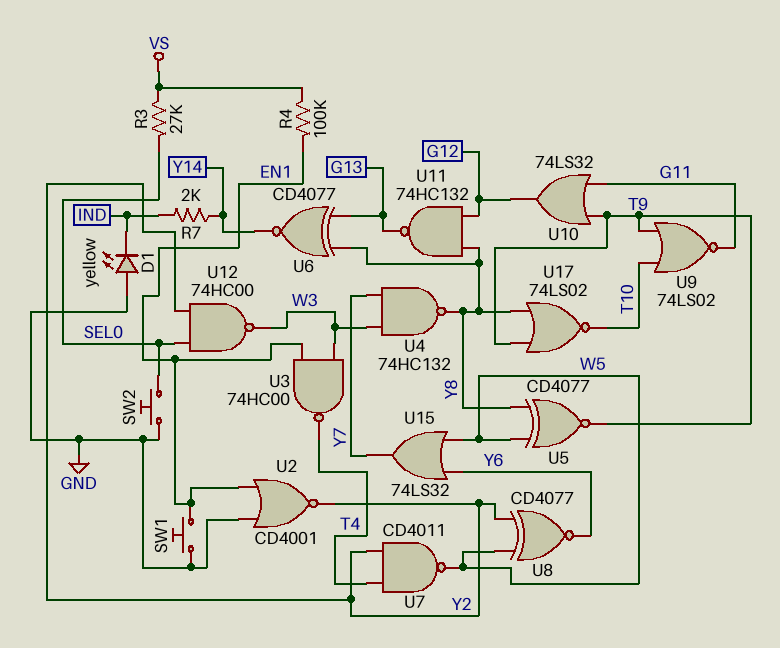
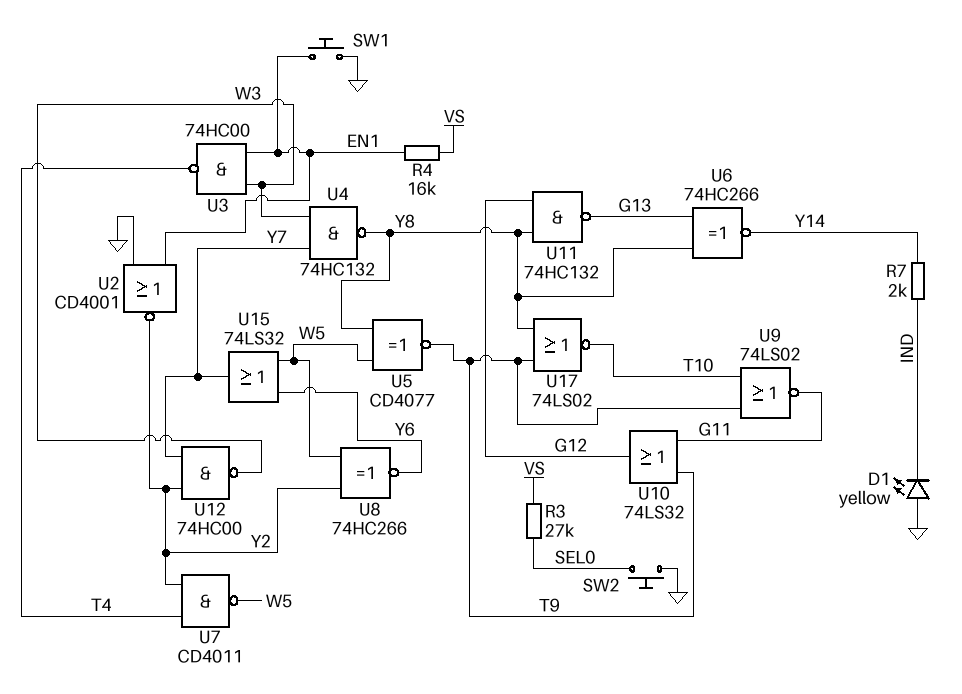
R4: 100k (EN1, VS) -> 16k (EN1, VS)
U6: XNOR CD4077 (in G13, in Y8, out Y14) -> XNOR 74HC266 (in G13, in Y8, out Y14)
U8: XNOR CD4077 (in W5, in Y2, out Y6) -> XNOR 74HC266 (in W5, in Y2, out Y6)
U12: NAND 74HC00 (in SEL0, in Y2, out W3) -> NAND 74HC00 (in Y2, in Y7, out W3)

